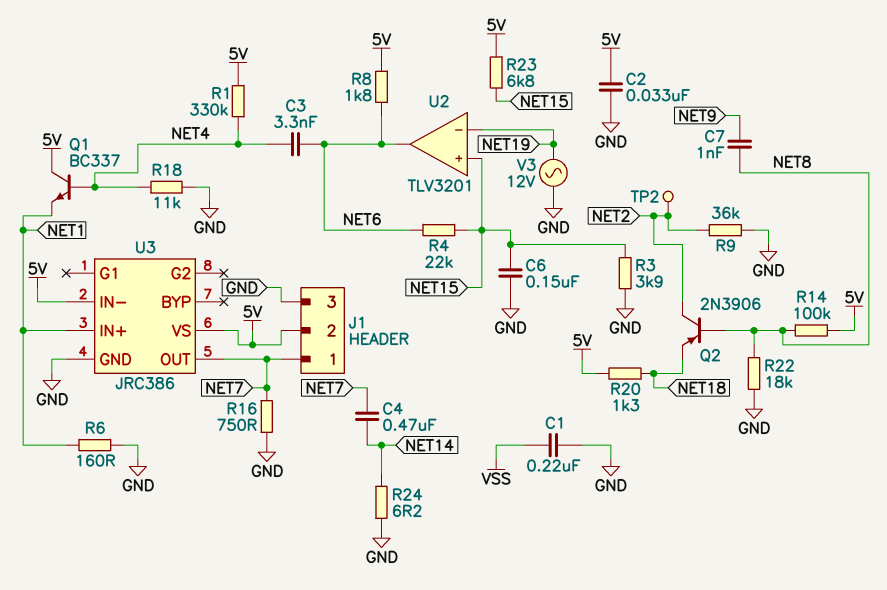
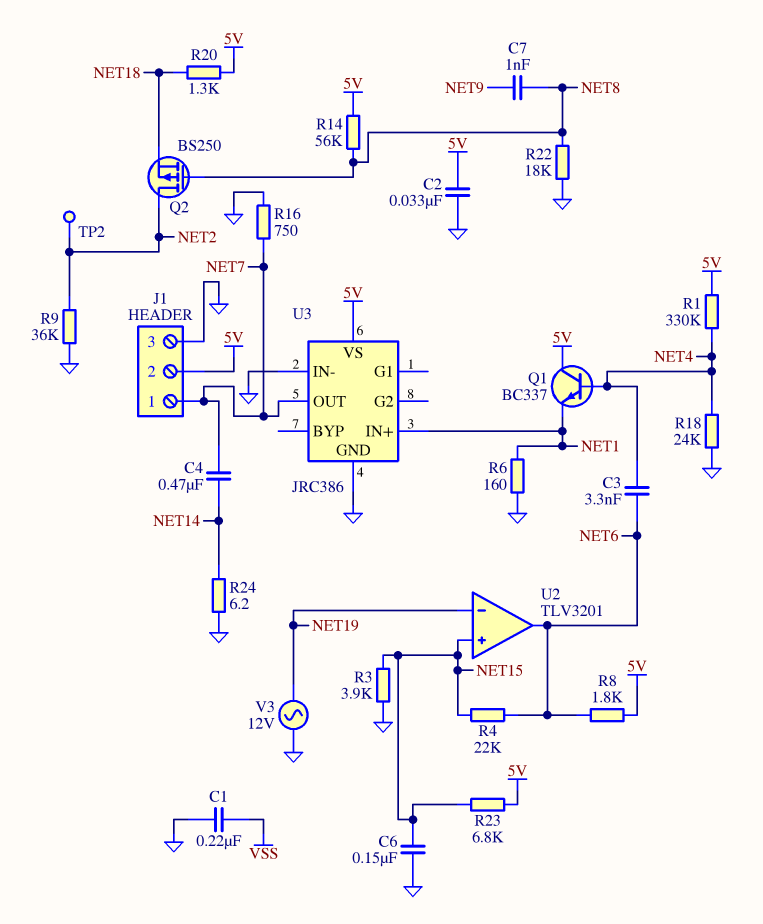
Q2: PNP 2N3906 (B NET8, C NET2, E NET18) -> PMOS BS250 (G NET8, D NET2, S NET18)
R14: 100k (5V, NET8) -> 56k (5V, NET8)
R18: 11k (GND, NET4) -> 24k (GND, NET4)
U3 pin IN-: 5V -> GND

